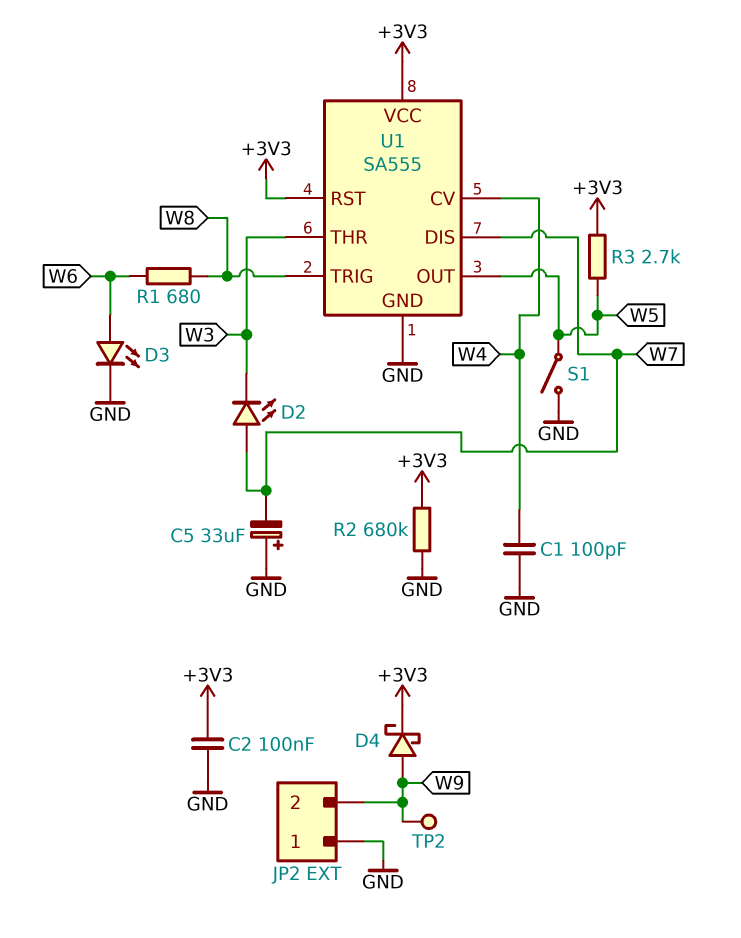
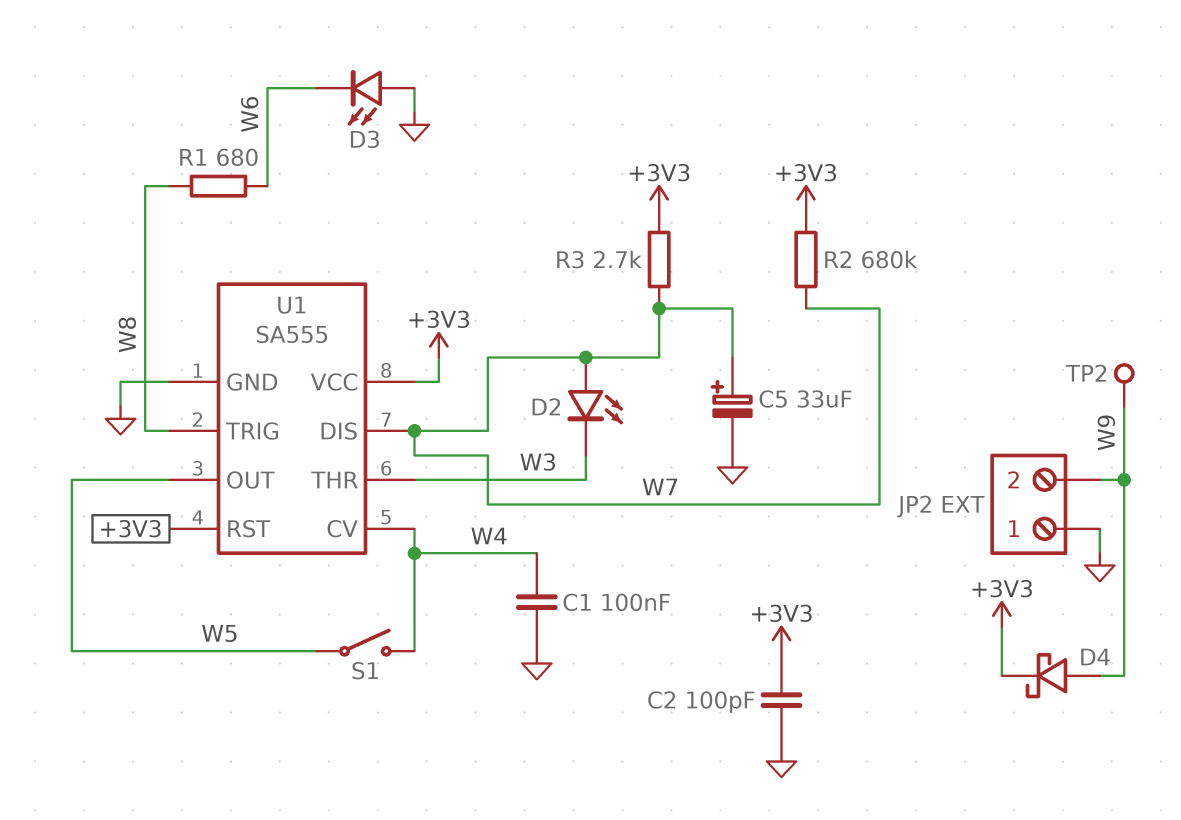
C1: 100pF (GND, W4) -> 100nF (GND, W4)
C2: 100nF (+3V3, GND) -> 100pF (+3V3, GND)
C5: 33uF (plus GND, minus W7) -> 33uF (plus W7, minus GND)
D3: LED (A W6, K GND) -> LED (A GND, K W6)
R2: 680k (+3V3, GND) -> 680k (+3V3, W7)
R3: 2.7k (+3V3, W5) -> 2.7k (+3V3, W7)
S1: switch (GND, W5) -> switch (W4, W5)

